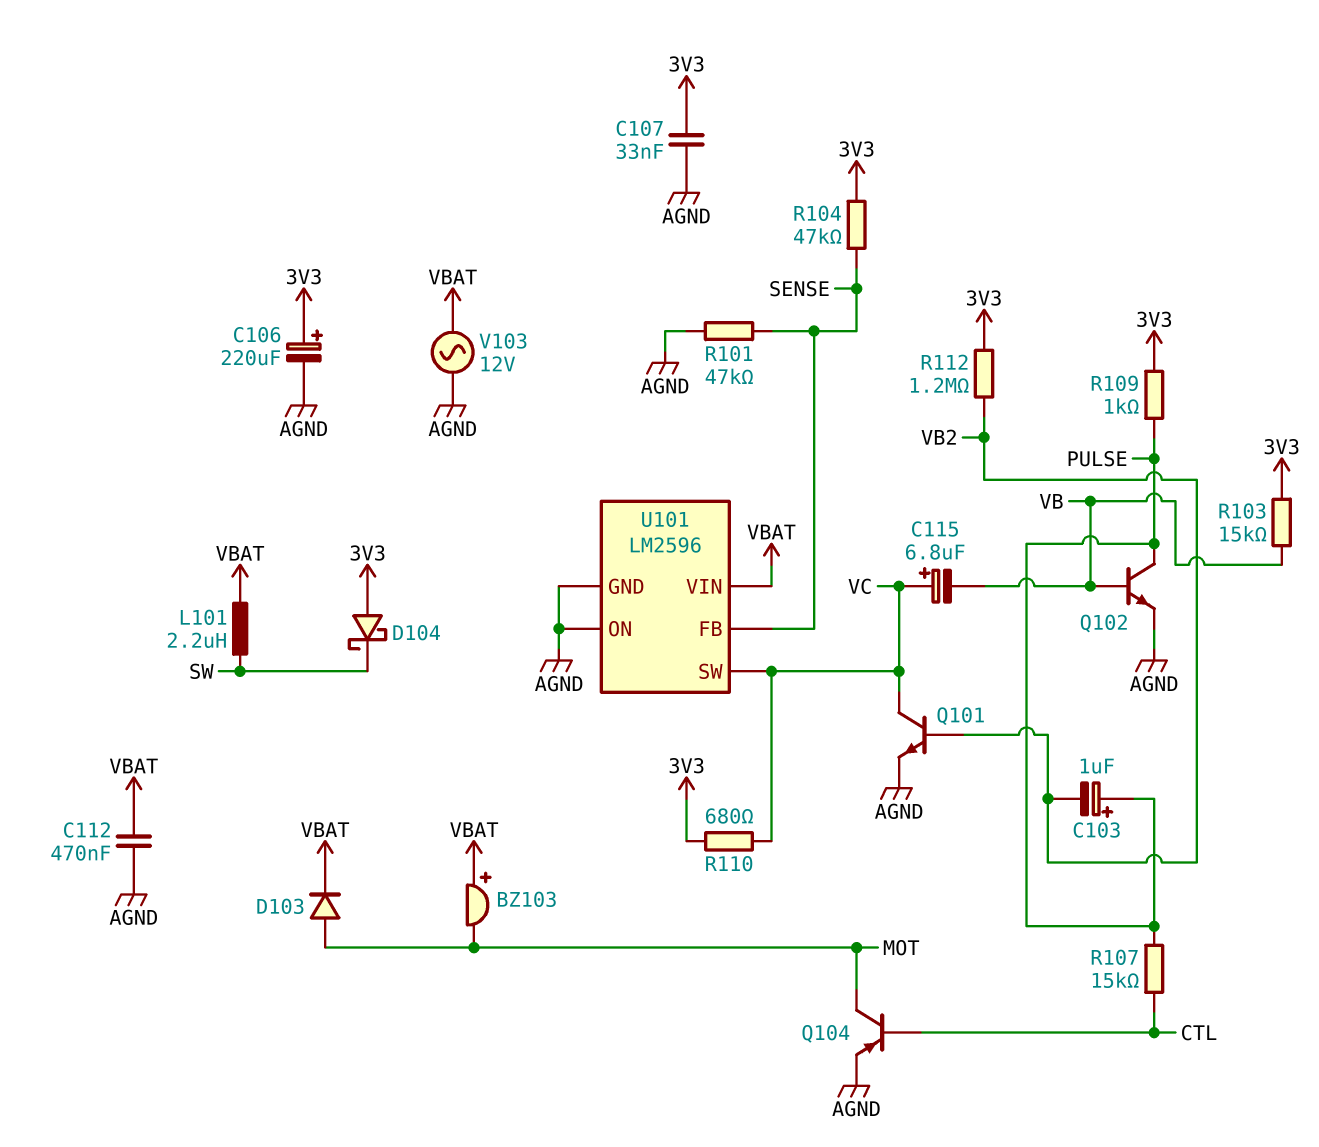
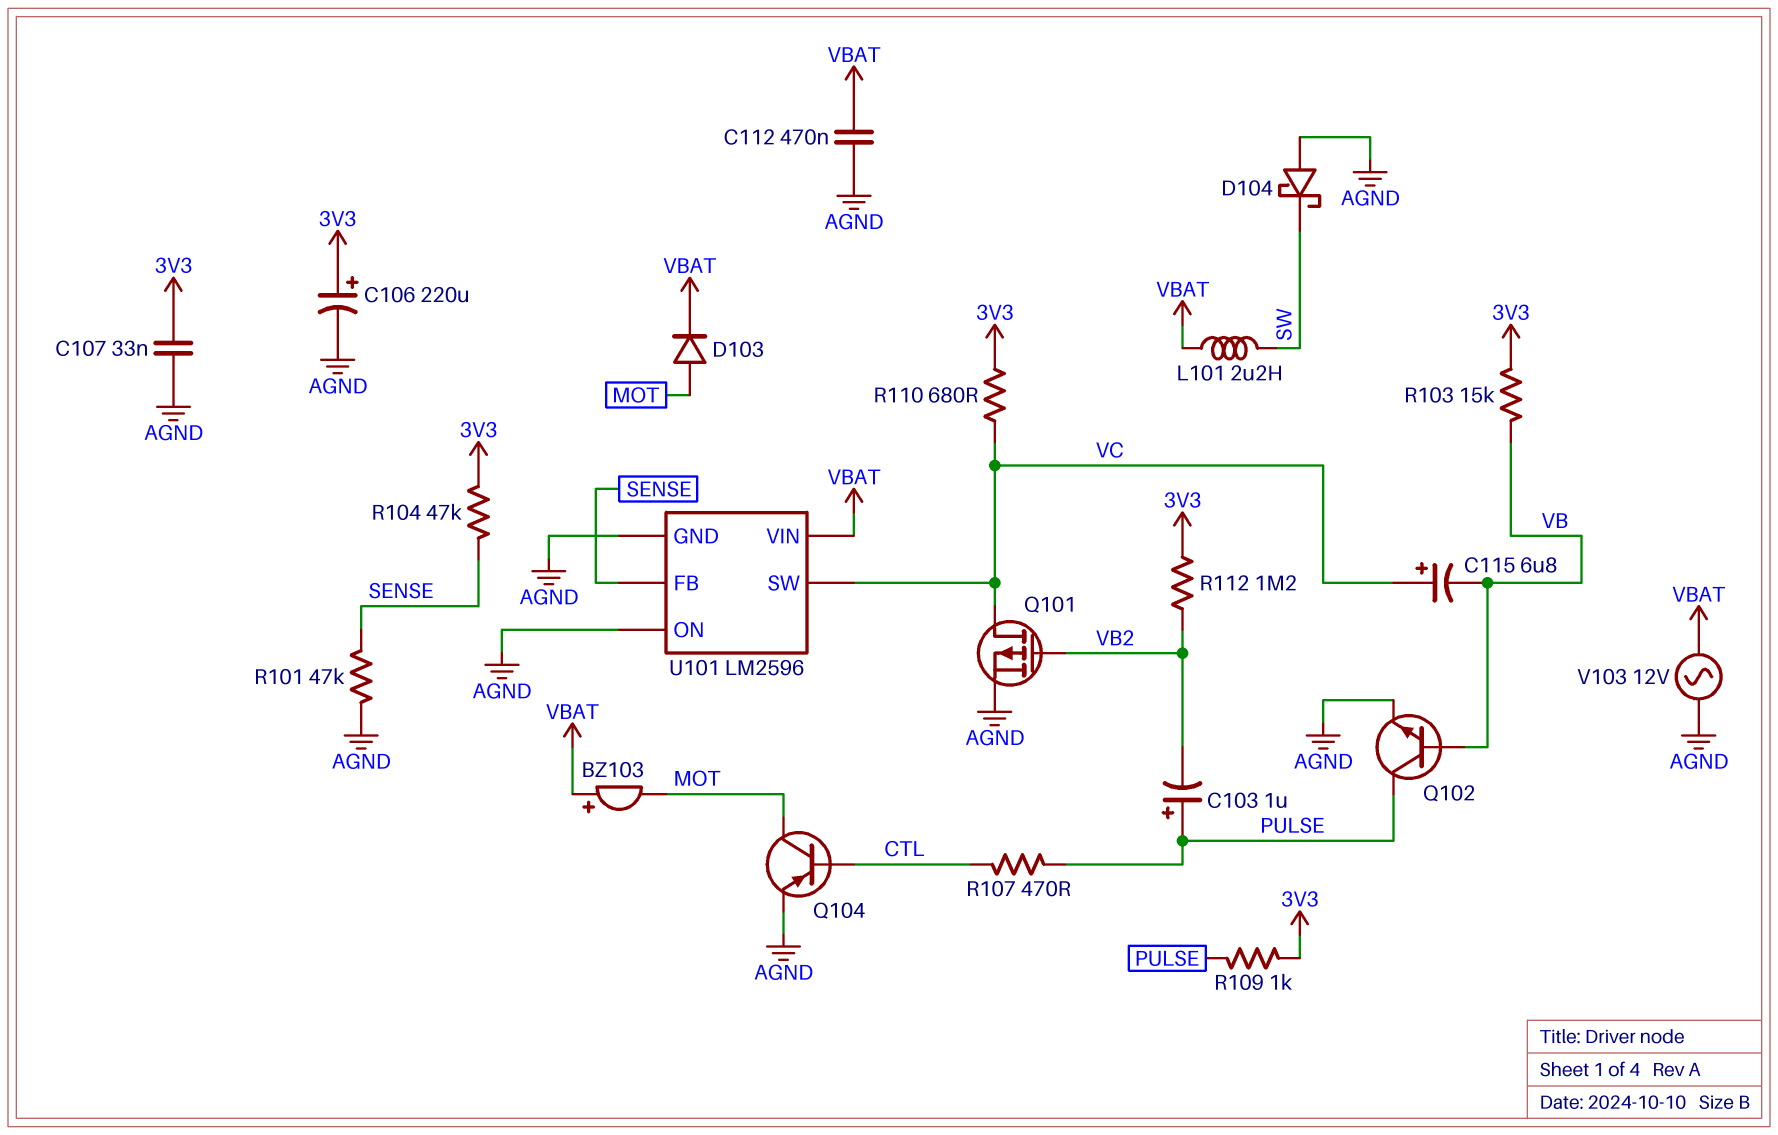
D104: schottky (A 3V3, K SW) -> schottky (A AGND, K SW)
Q101: NPN (B VB2, C VC, E AGND) -> PMOS (G VB2, D VC, S AGND)
R107: 15k (CTL, PULSE) -> 470 (CTL, PULSE)

